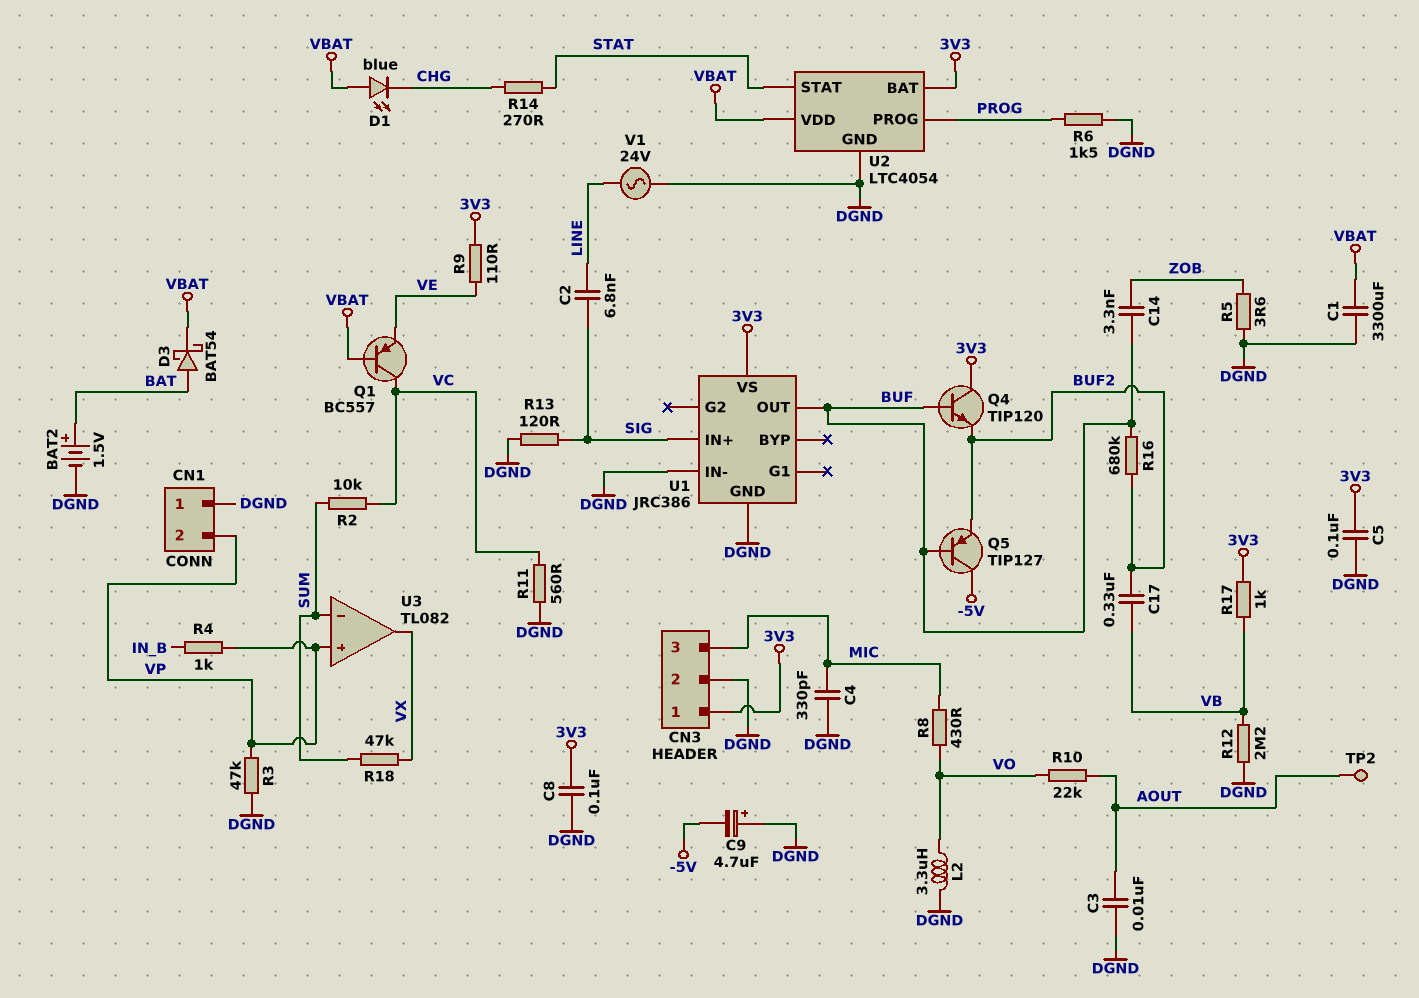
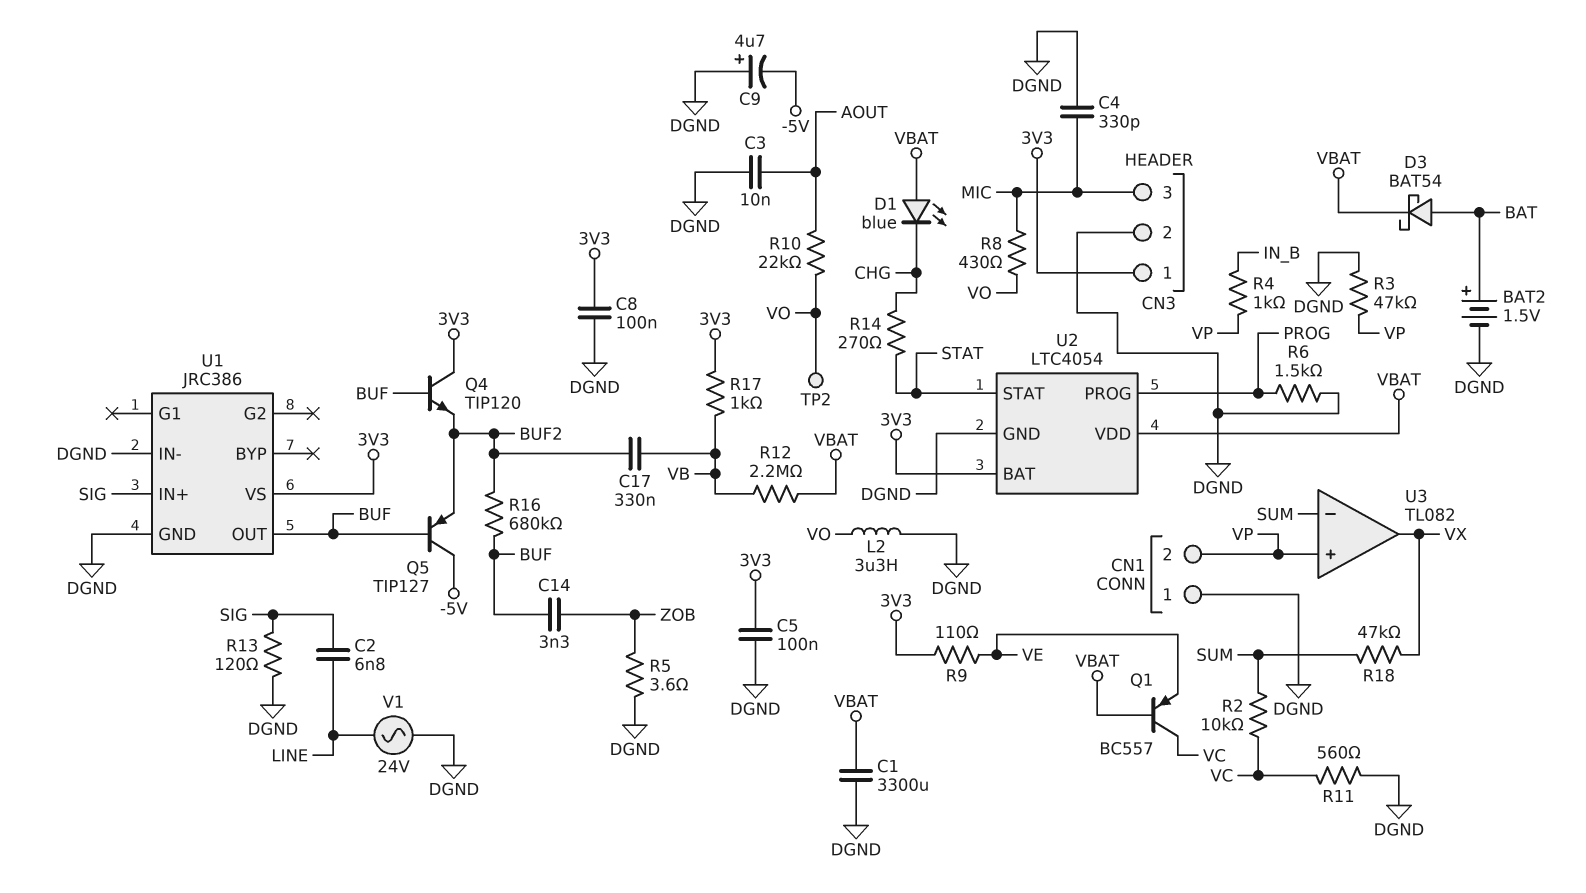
R12: 2.2M (DGND, VB) -> 2.2M (VB, VBAT)
TP2: test point (AOUT) -> test point (VO)

